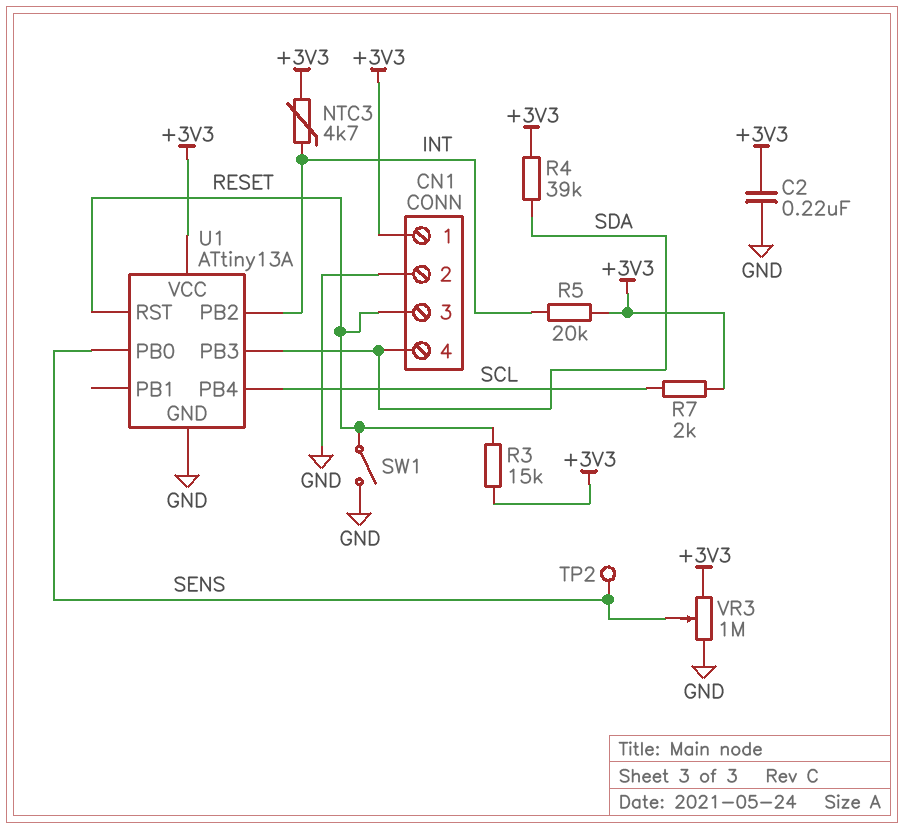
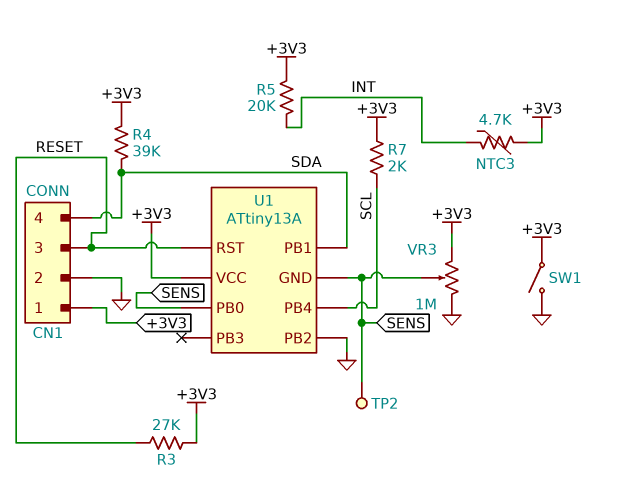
C2: 220nF (+3V3, GND) -> none
R3: 15k (+3V3, RESET) -> 27k (+3V3, RESET)
SW1: switch (GND, RESET) -> switch (+3V3, GND)
U1 pin GND: GND -> SENS
U1 pin PB1: none -> SDA
U1 pin PB2: INT -> GND
U1 pin PB3: SDA -> none

